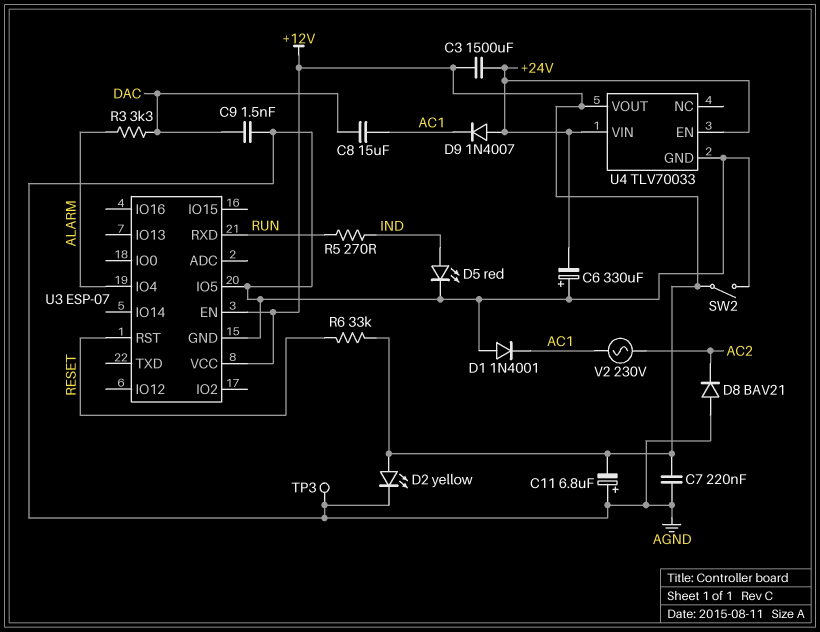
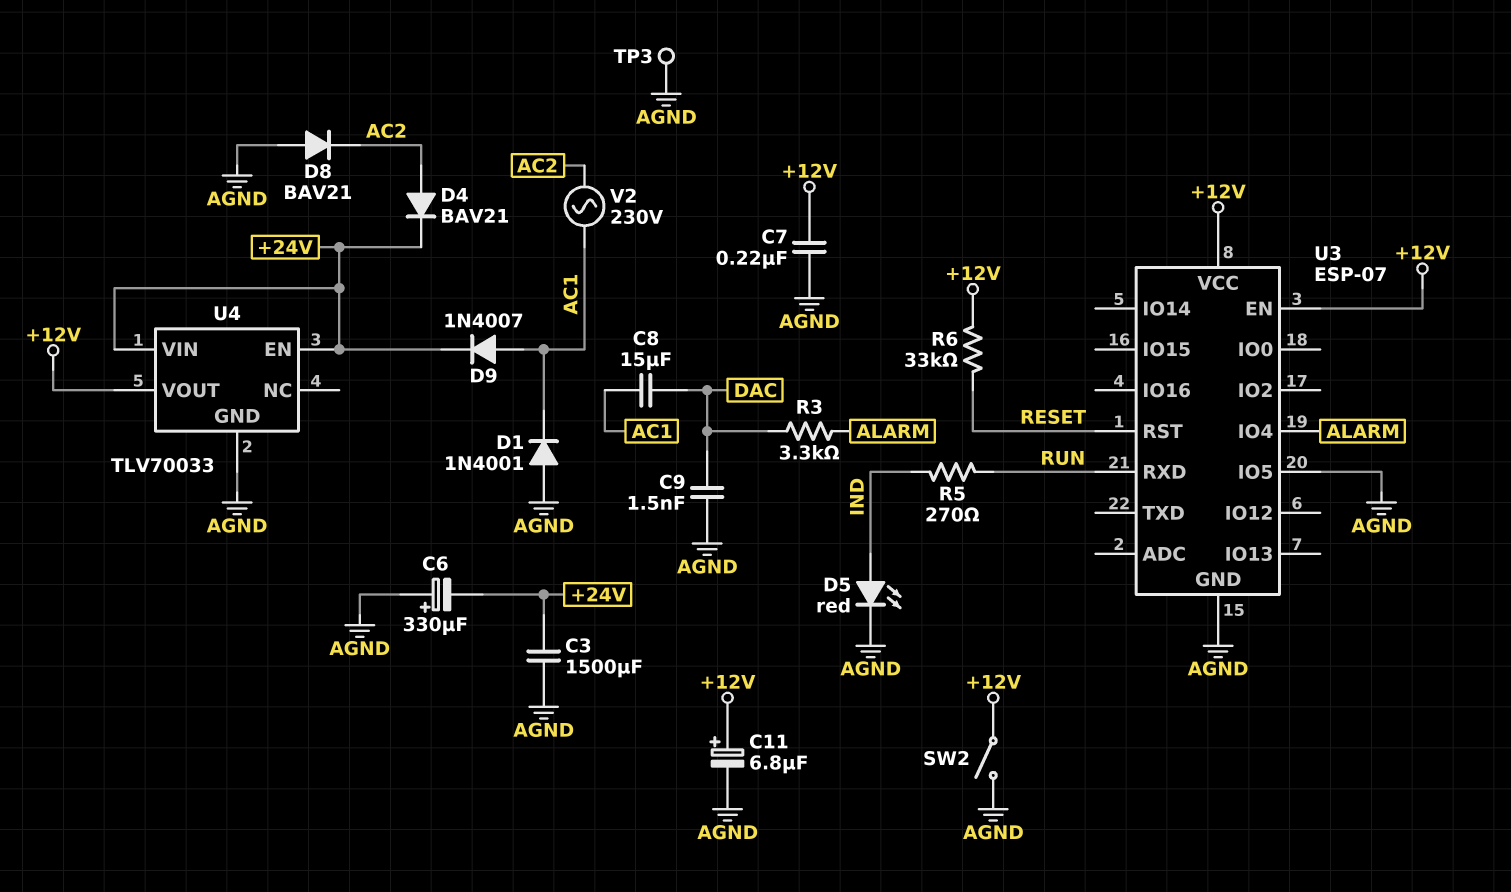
C3: 1500uF (+12V, +24V) -> 1500uF (+24V, AGND)
C11: 6.8uF (plus AGND, minus +12V) -> 6.8uF (plus +12V, minus AGND)
D2: LED yellow (A +12V, K AGND) -> none
D4: none -> diode BAV21 (A AC2, K +24V)
D9: diode 1N4007 (A +24V, K AC1) -> diode 1N4007 (A AC1, K +24V)

